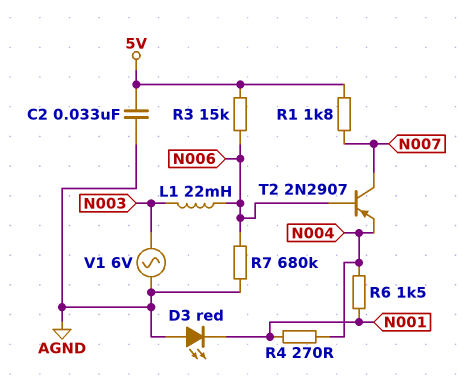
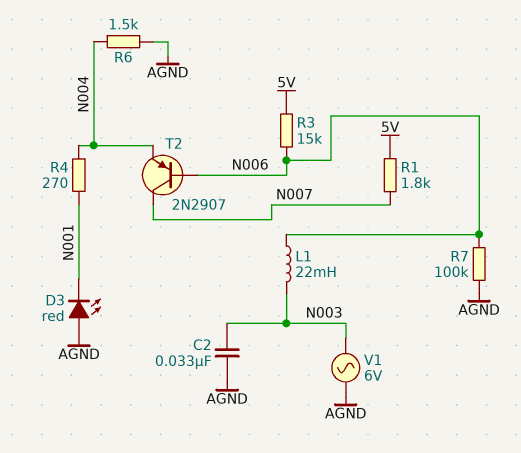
C2: 33nF (5V, AGND) -> 33nF (AGND, N003)
R6: 1.5k (N001, N004) -> 1.5k (AGND, N004)
R7: 680k (AGND, N006) -> 100k (AGND, N006)

